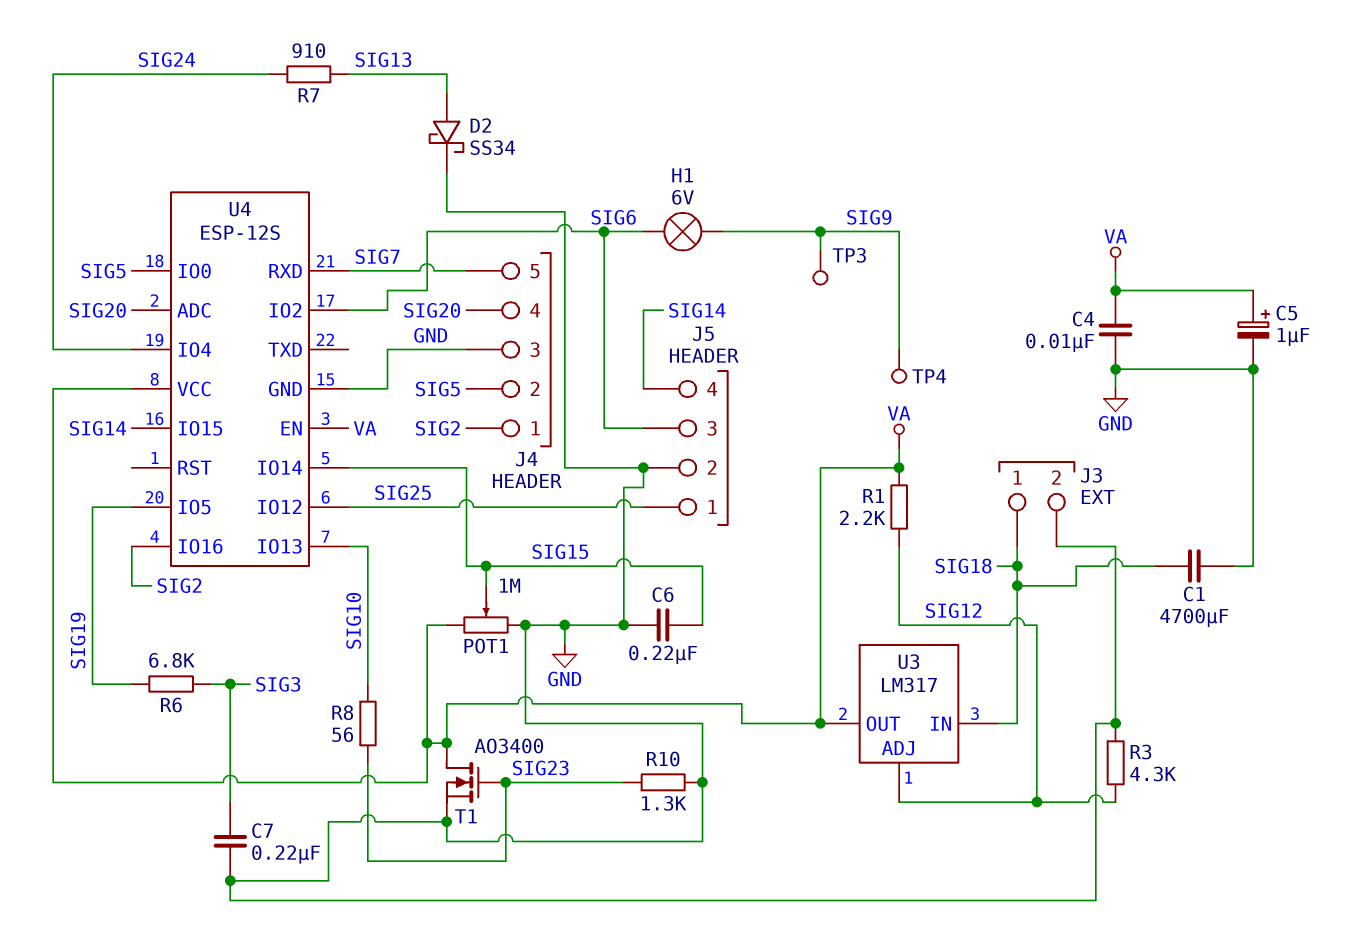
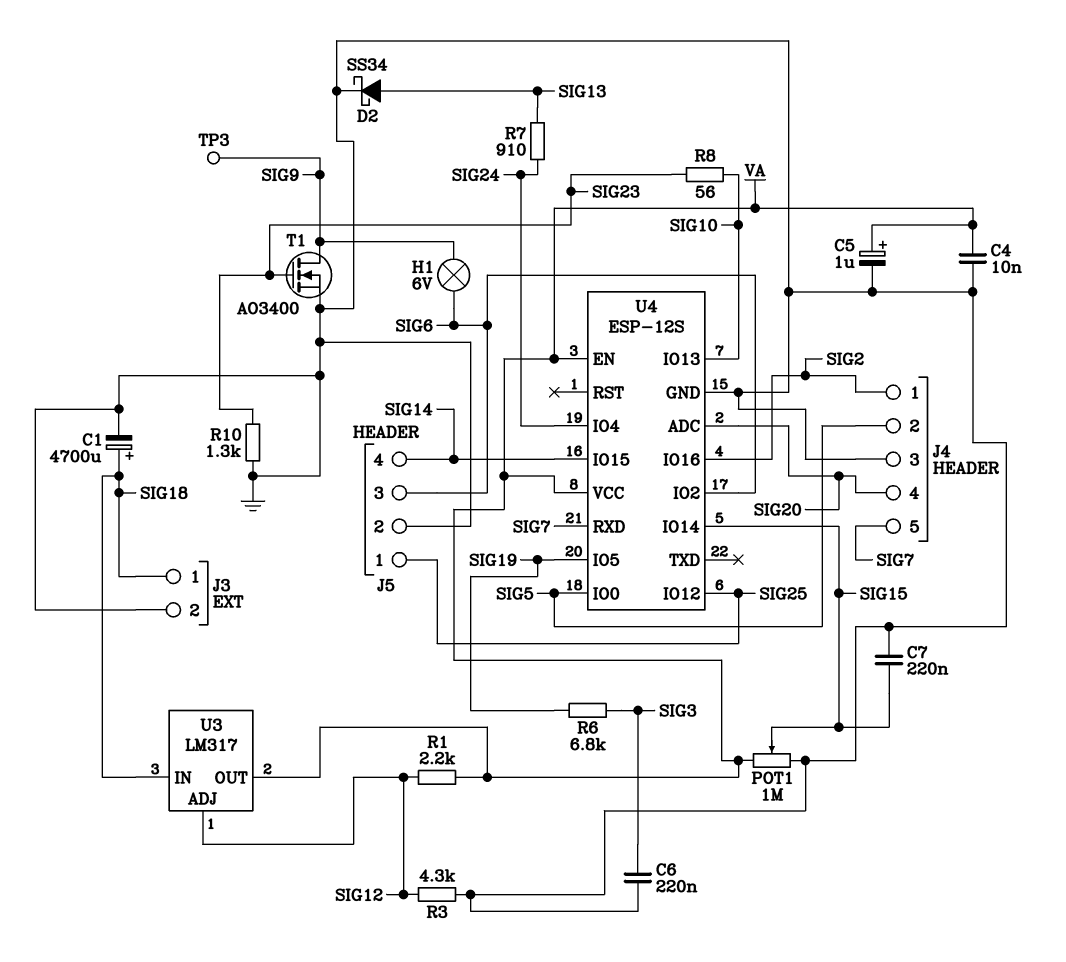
C1: 4700uF (GND, SIG18) -> 4700uF (plus SIG18, minus GND)
C6: 220nF (GND, SIG15) -> 220nF (GND, SIG3)
C7: 220nF (GND, SIG3) -> 220nF (GND, SIG15)
T1: NMOS AO3400 (G SIG23, D VA, S GND) -> NMOS AO3400 (G SIG23, D SIG9, S GND)
TP4: test point (SIG9) -> none

